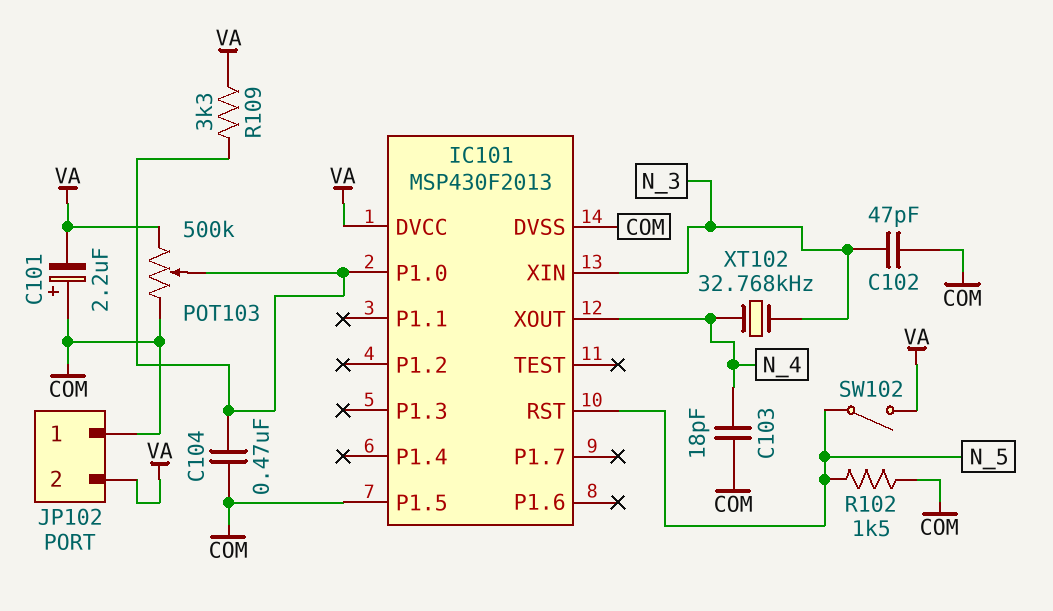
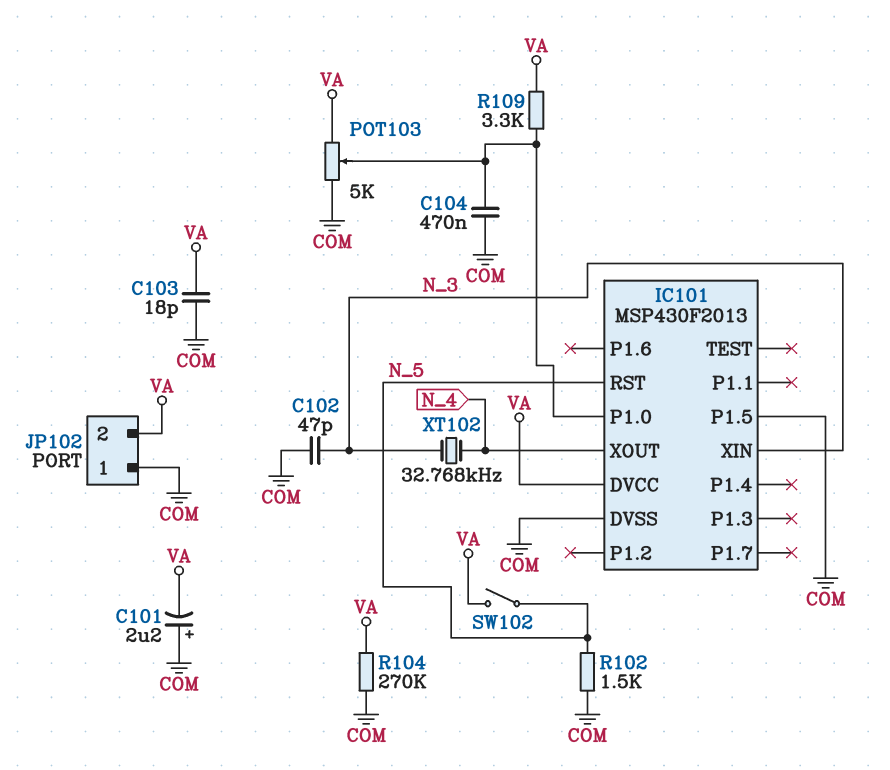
C103: 18pF (COM, N_4) -> 18pF (COM, VA)
POT103: 500k (COM, VA, wiper IC101/P1.0) -> 5k (COM, VA, wiper IC101/P1.0)
R104: none -> 270k (COM, VA)

